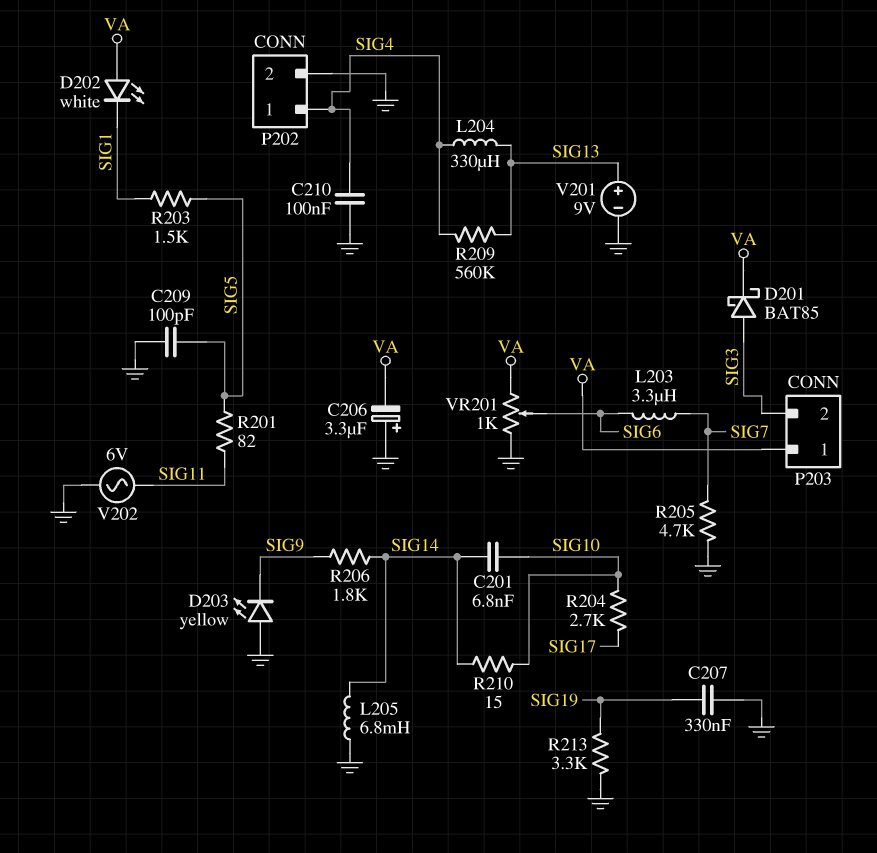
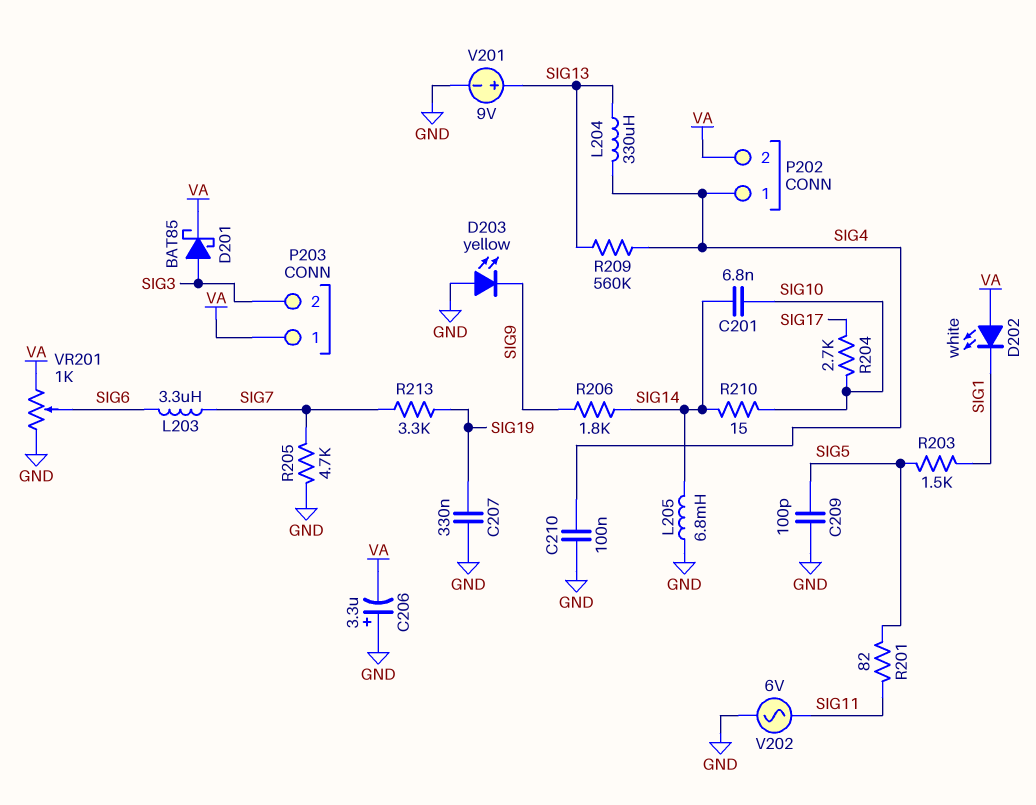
P202 pin 2: GND -> VA
R213: 3.3k (GND, SIG19) -> 3.3k (SIG7, SIG19)

